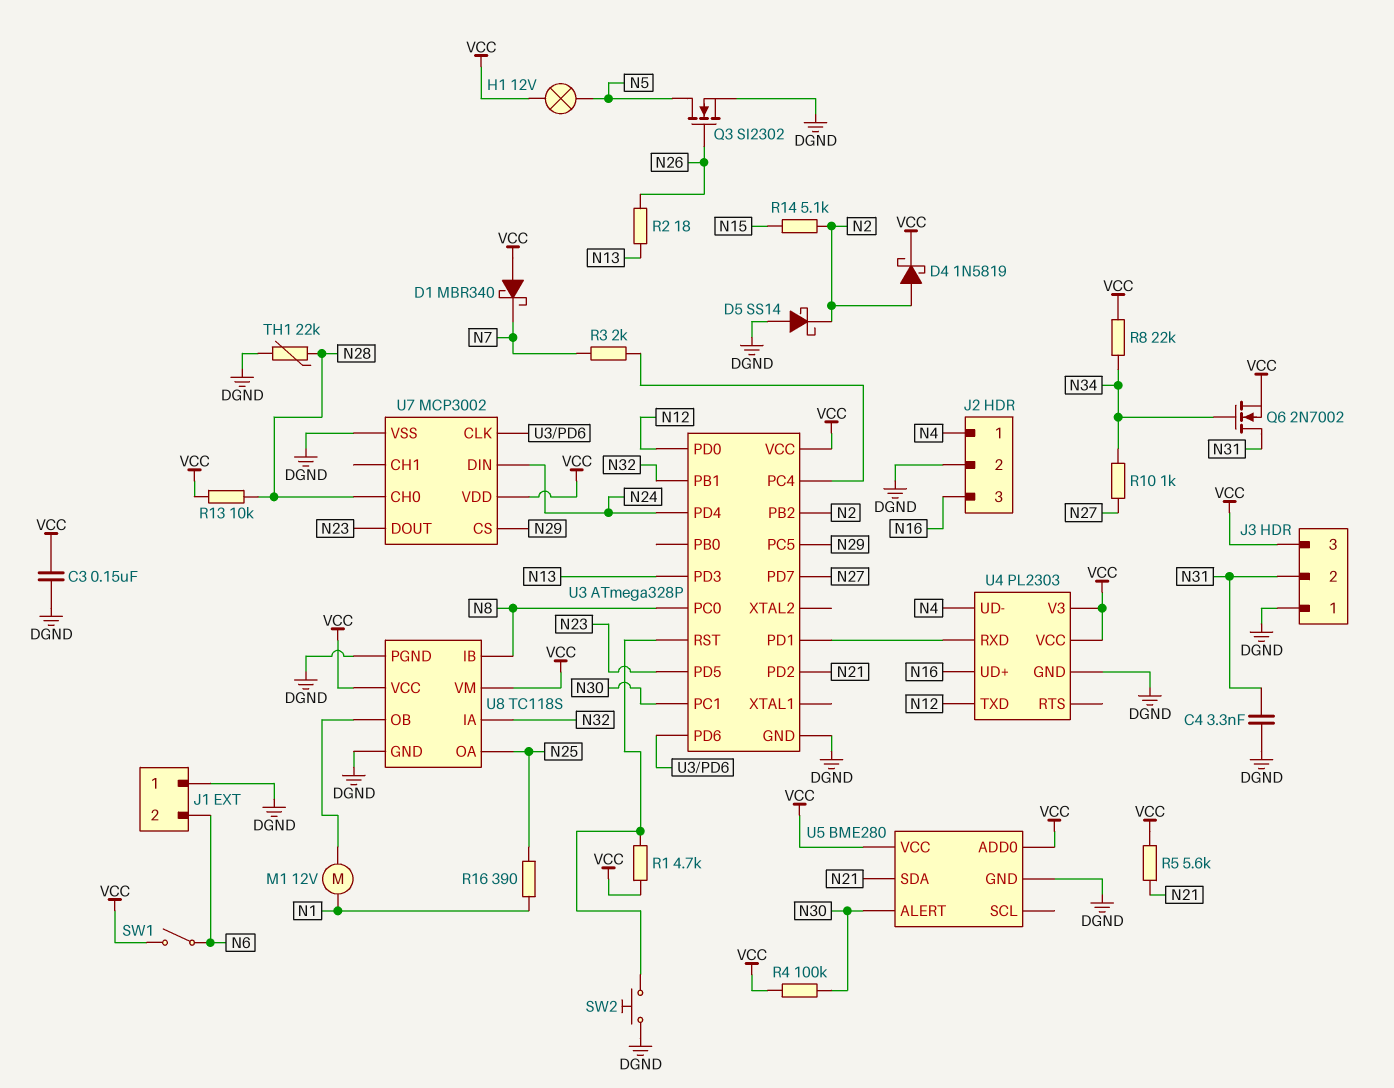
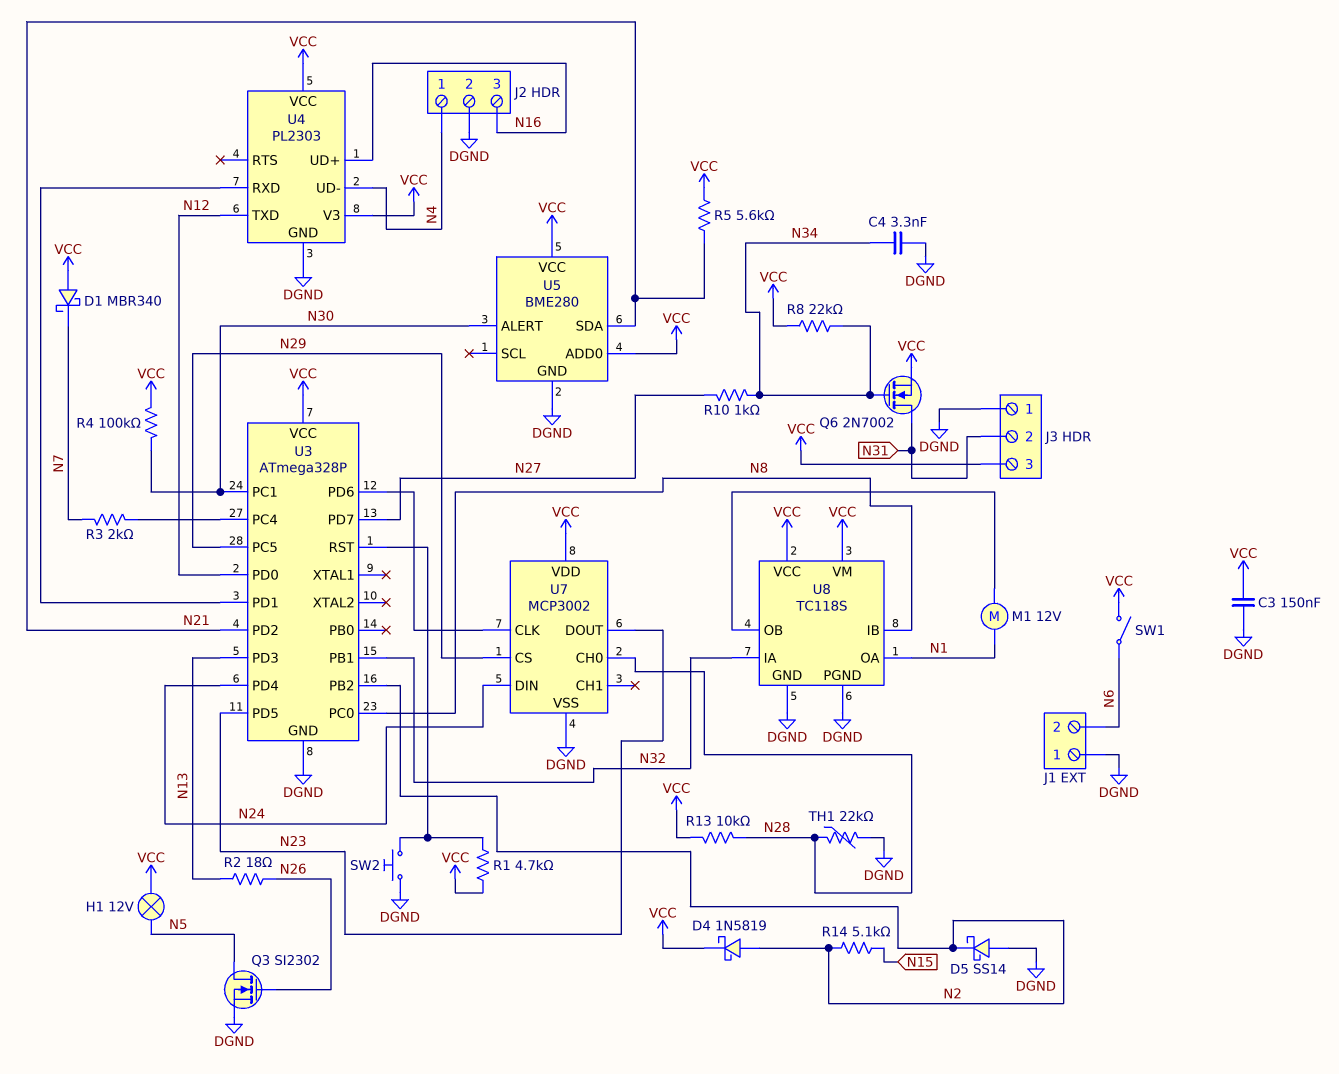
C4: 3.3nF (DGND, N31) -> 3.3nF (DGND, N34)
R16: 390 (N1, N25) -> none
U8 pin OA: N25 -> N1

